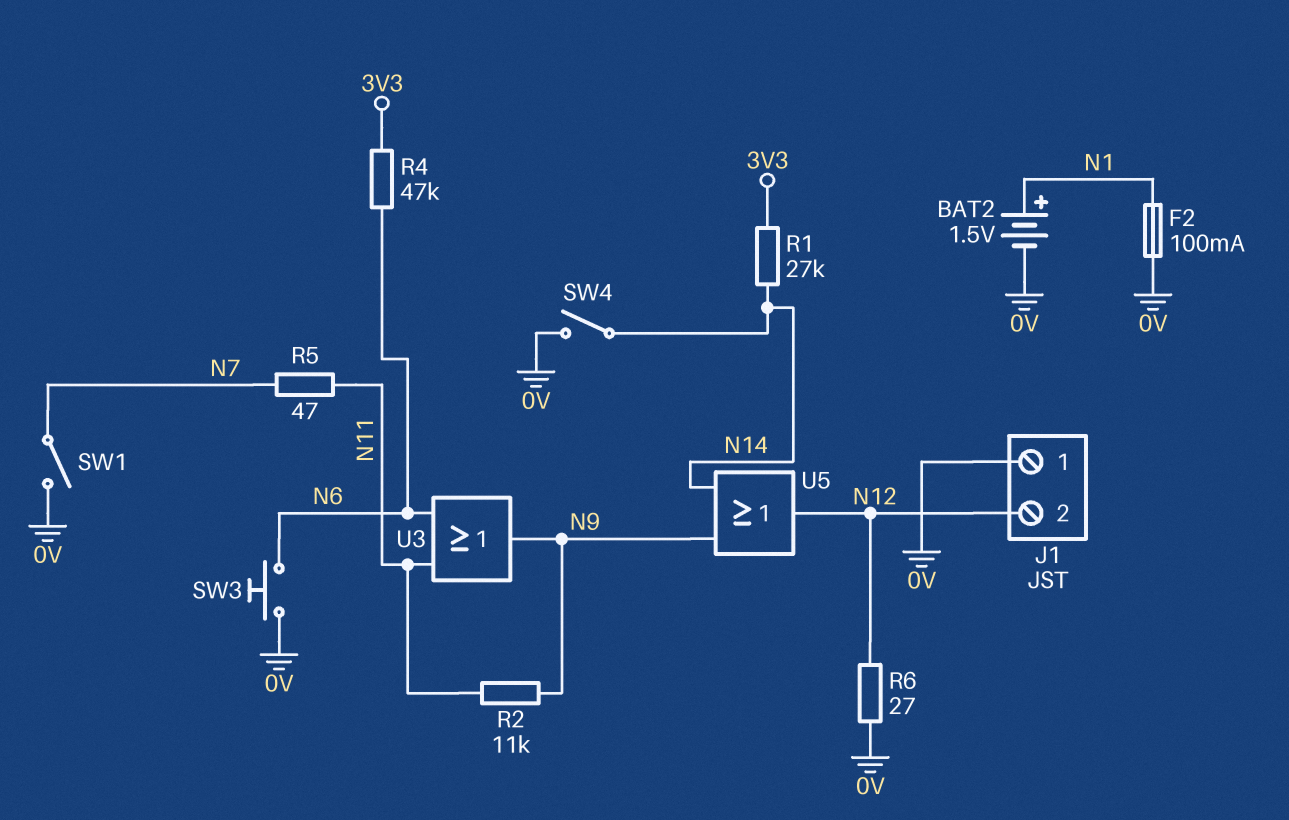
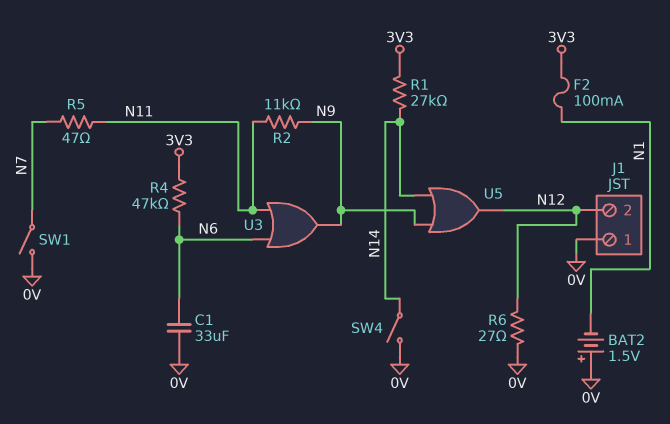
BAT2: 1.5V (plus N1, minus 0V) -> 1.5V (plus 0V, minus N1)
C1: none -> 33uF (0V, N6)
F2: 100mA (0V, N1) -> 100mA (3V3, N1)
SW3: button (0V, N6) -> none

